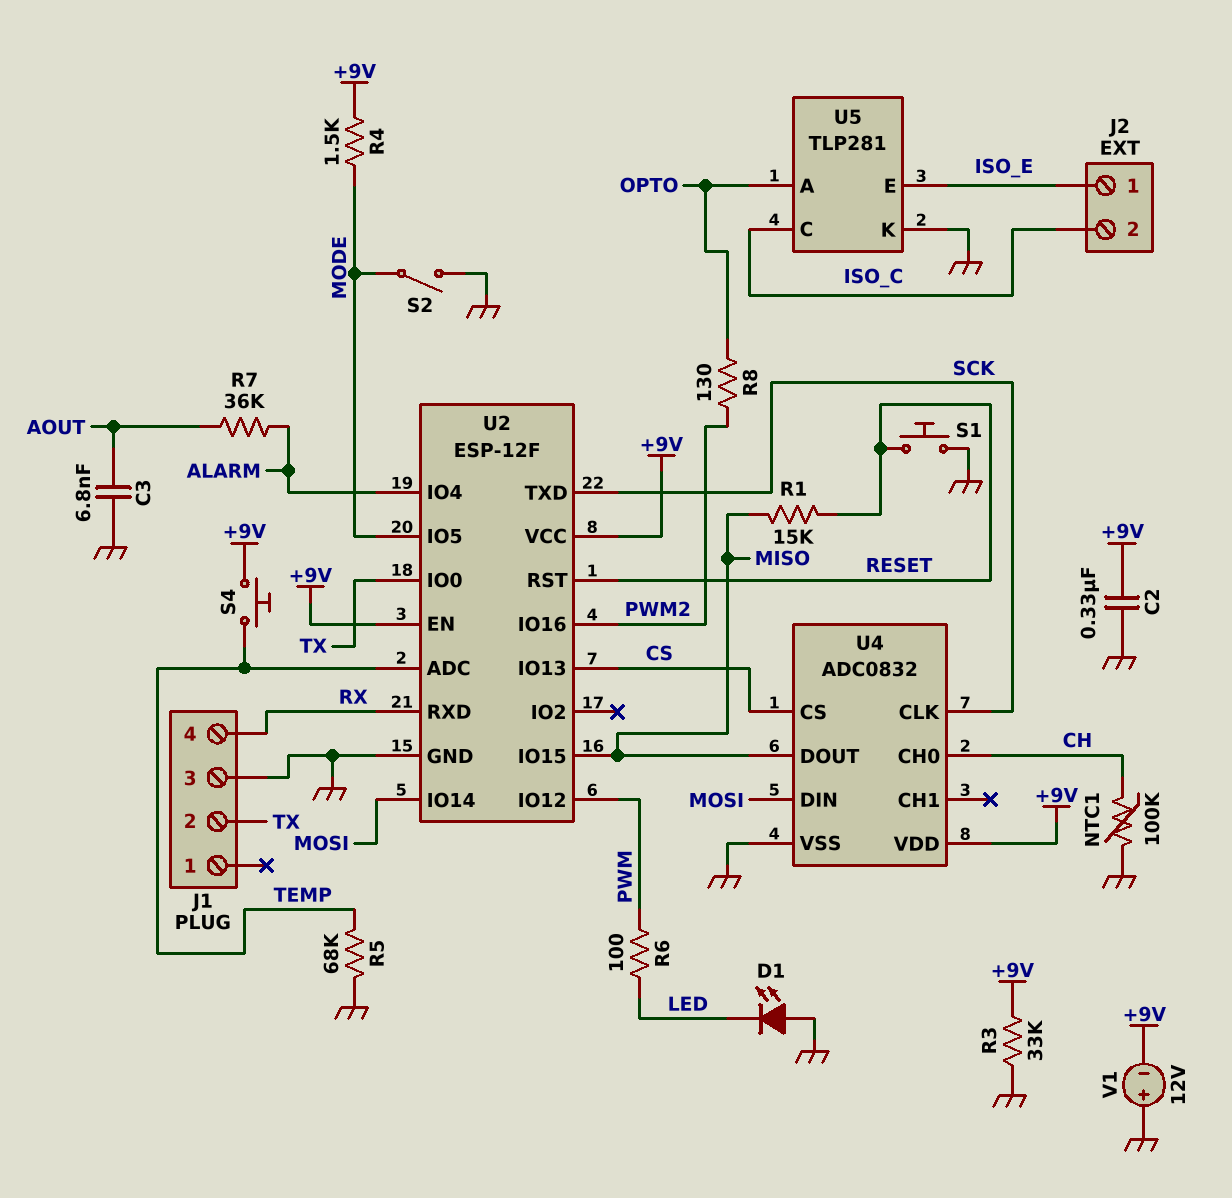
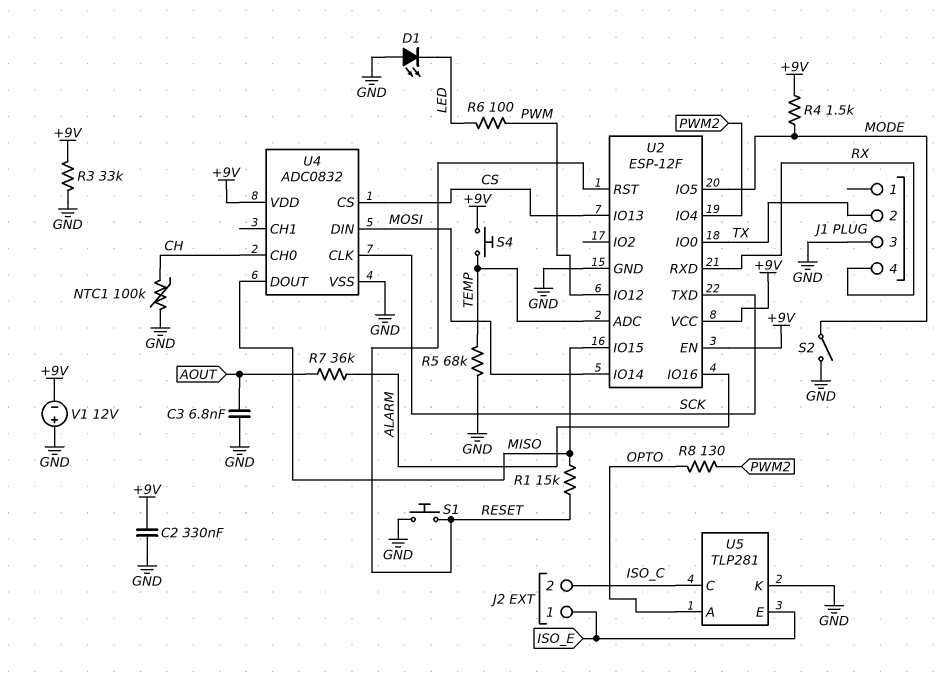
U2 pin IO4: ALARM -> PWM2
U2 pin IO16: PWM2 -> ALARM

